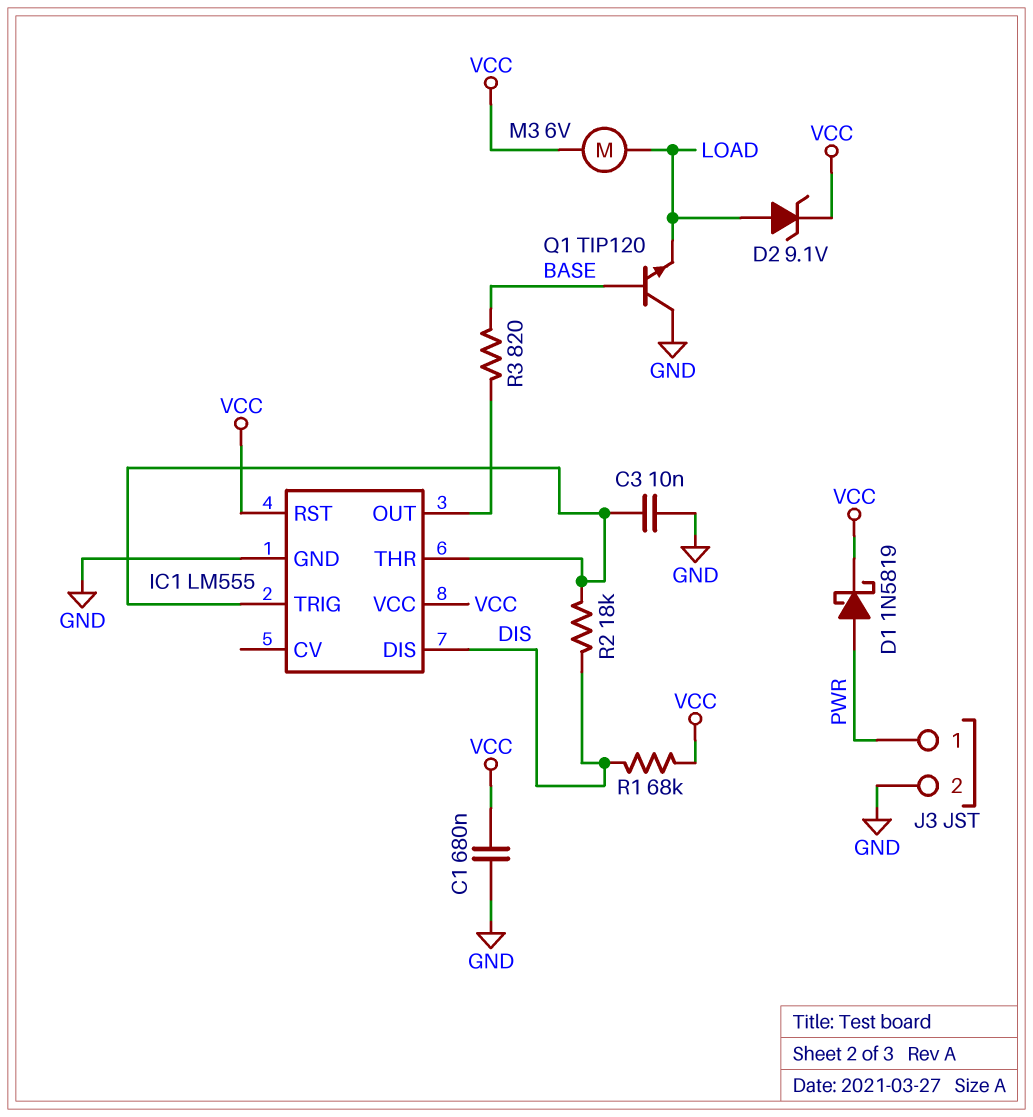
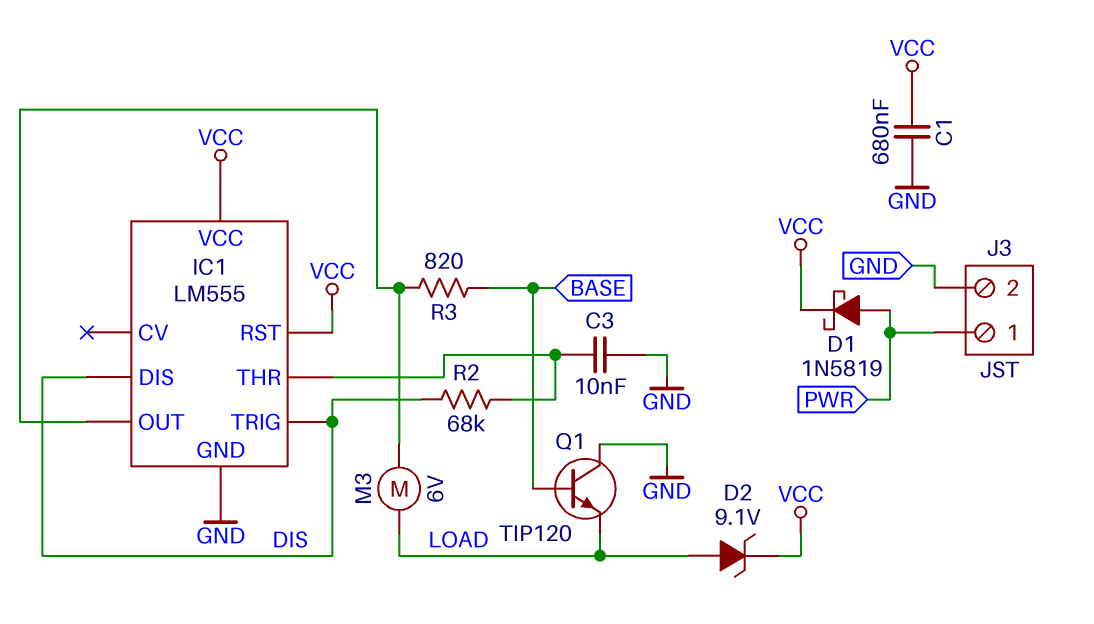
IC1 pin TRIG: IC1/THR -> DIS
M3: motor 6V (LOAD, VCC) -> motor 6V (IC1/OUT, LOAD)
R1: 68k (DIS, VCC) -> none
R2: 18k (DIS, IC1/THR) -> 68k (DIS, IC1/THR)

